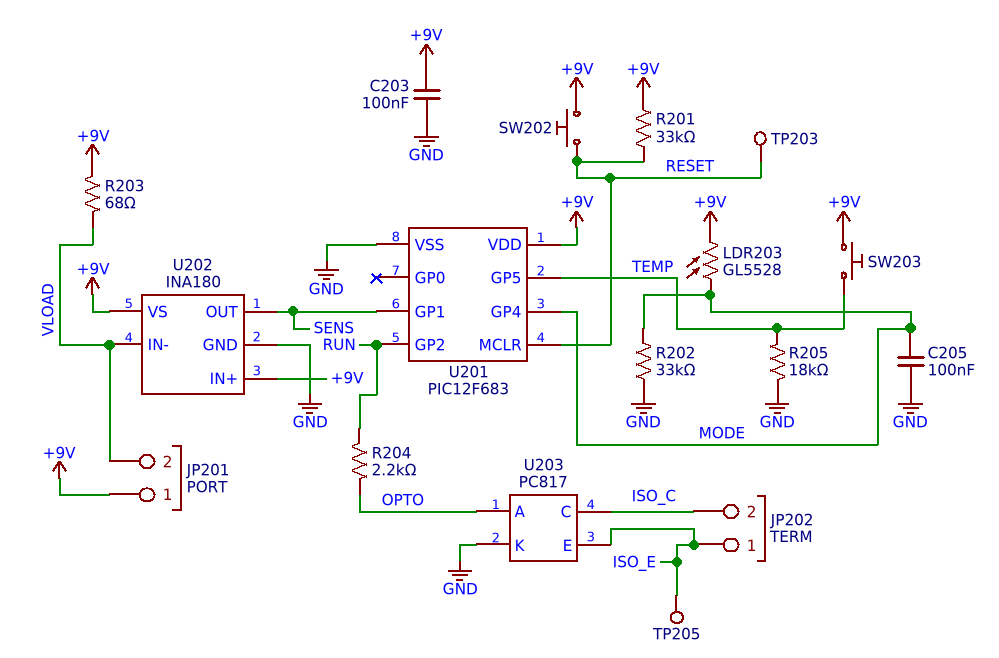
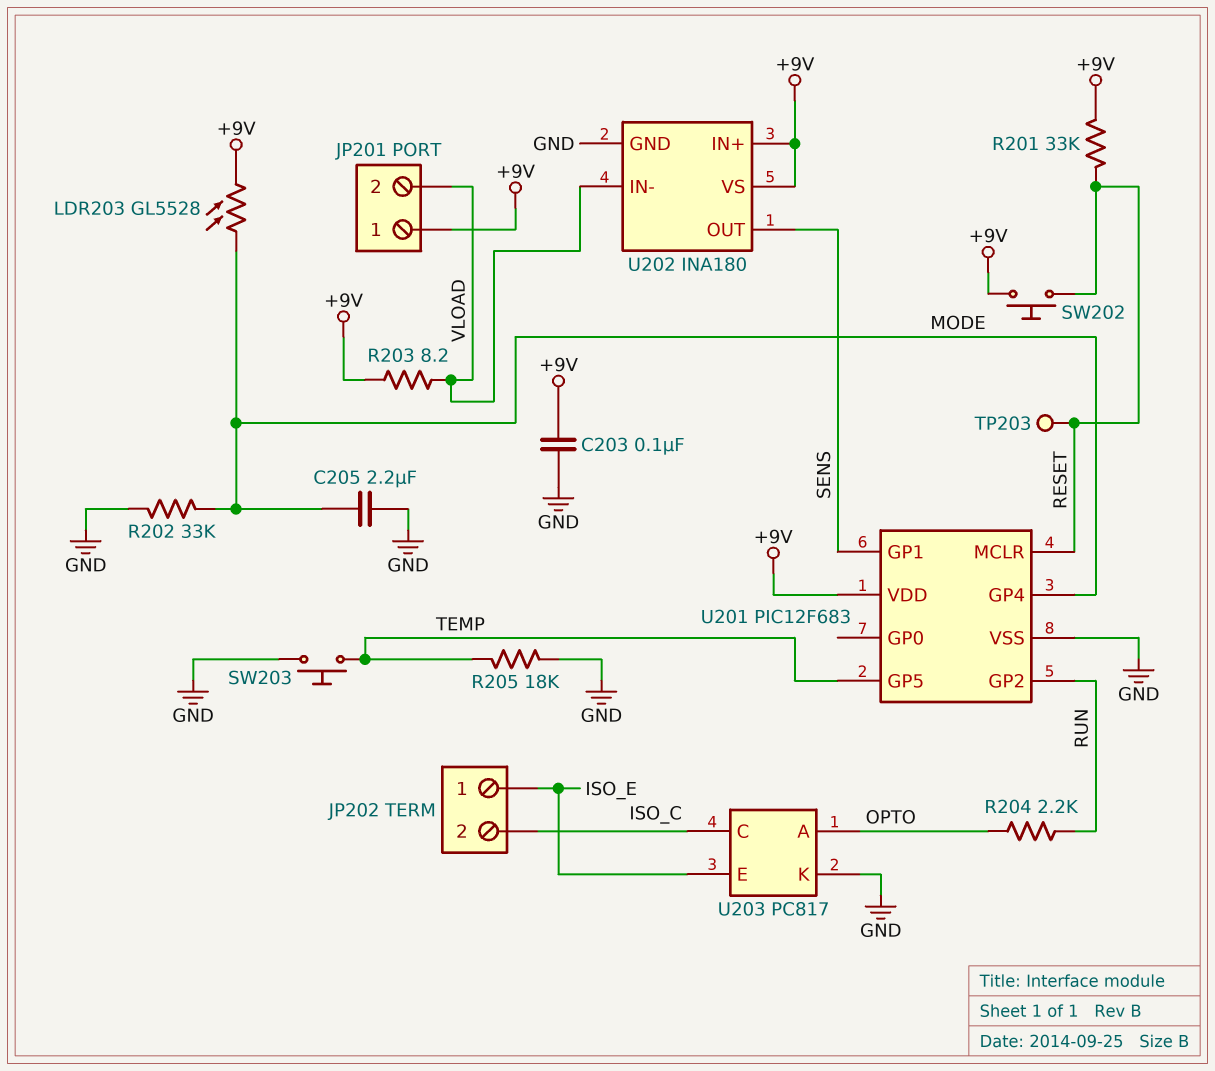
C205: 100nF (GND, MODE) -> 2.2uF (GND, MODE)
R203: 68 (+9V, VLOAD) -> 8.2 (+9V, VLOAD)
SW203: button (+9V, TEMP) -> button (GND, TEMP)
TP205: test point (ISO_E) -> none

